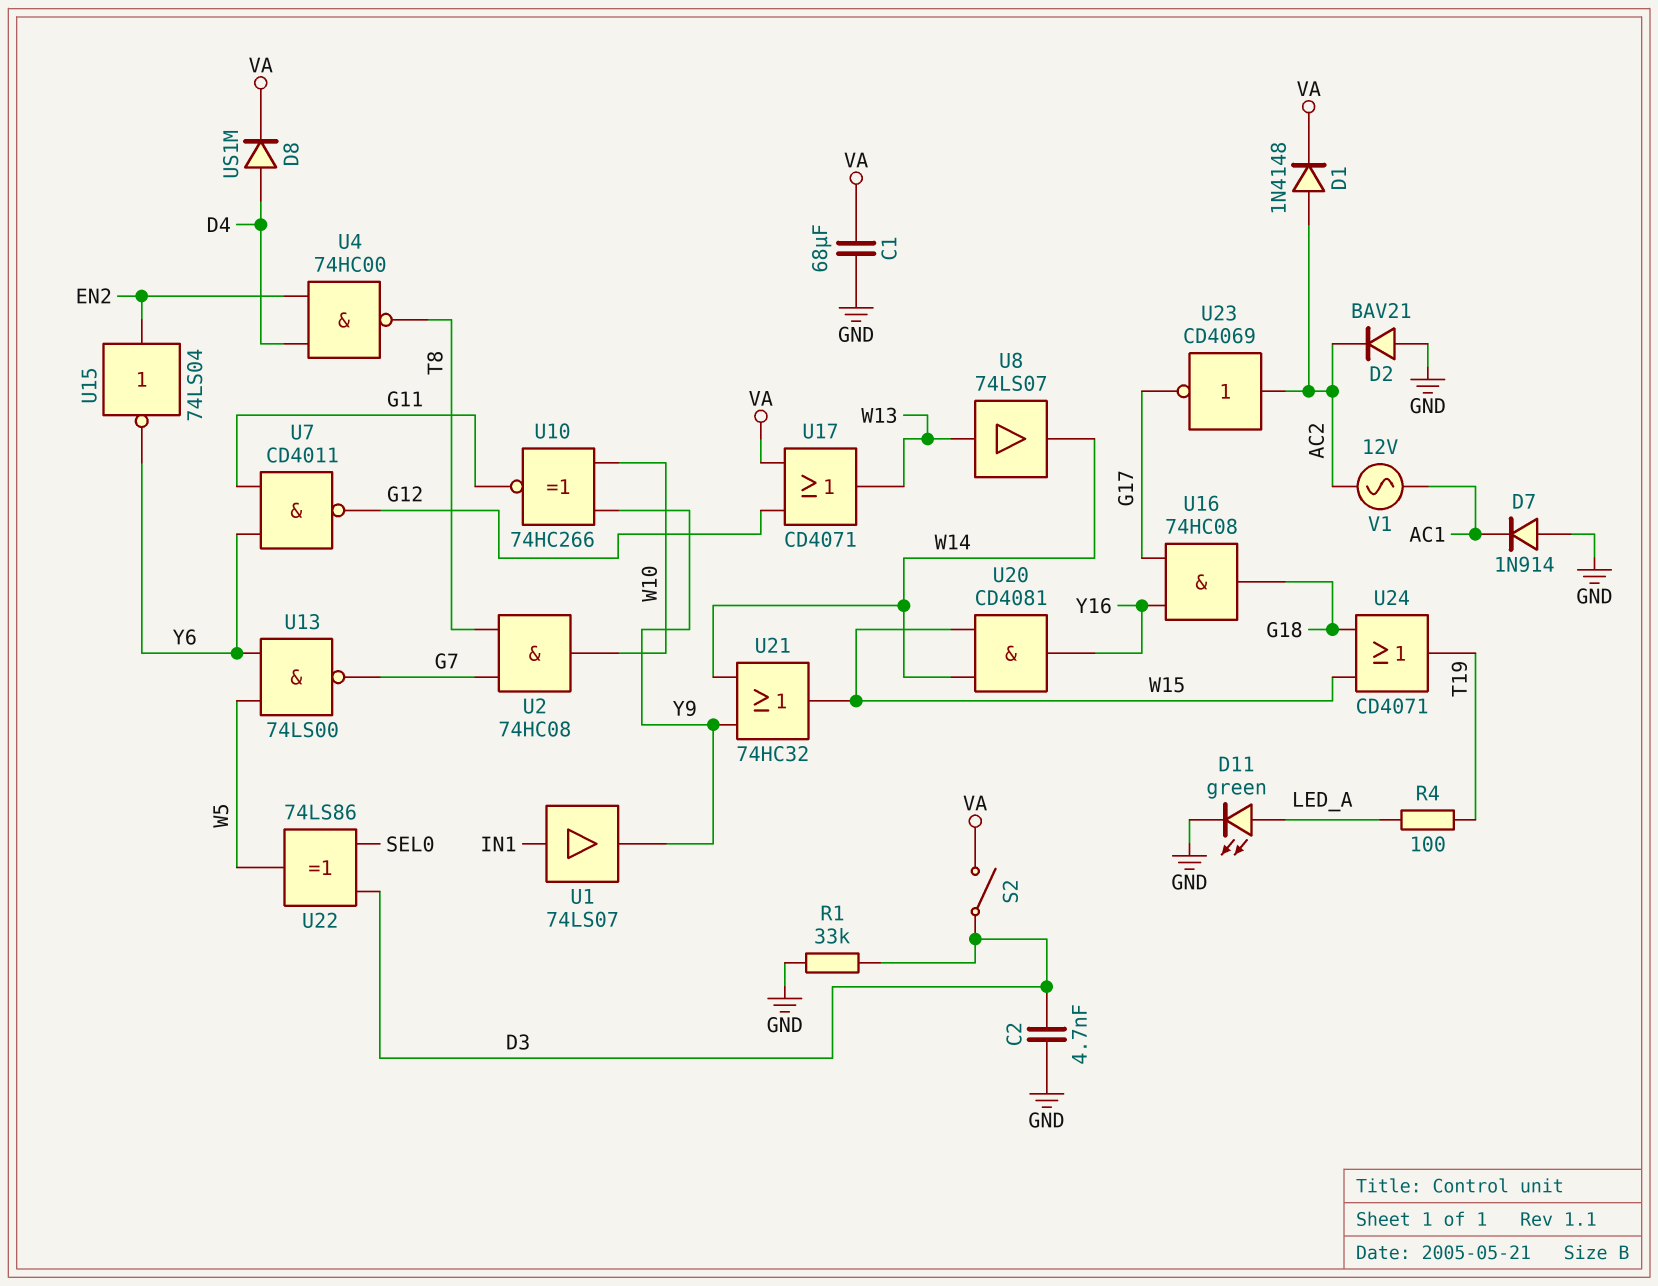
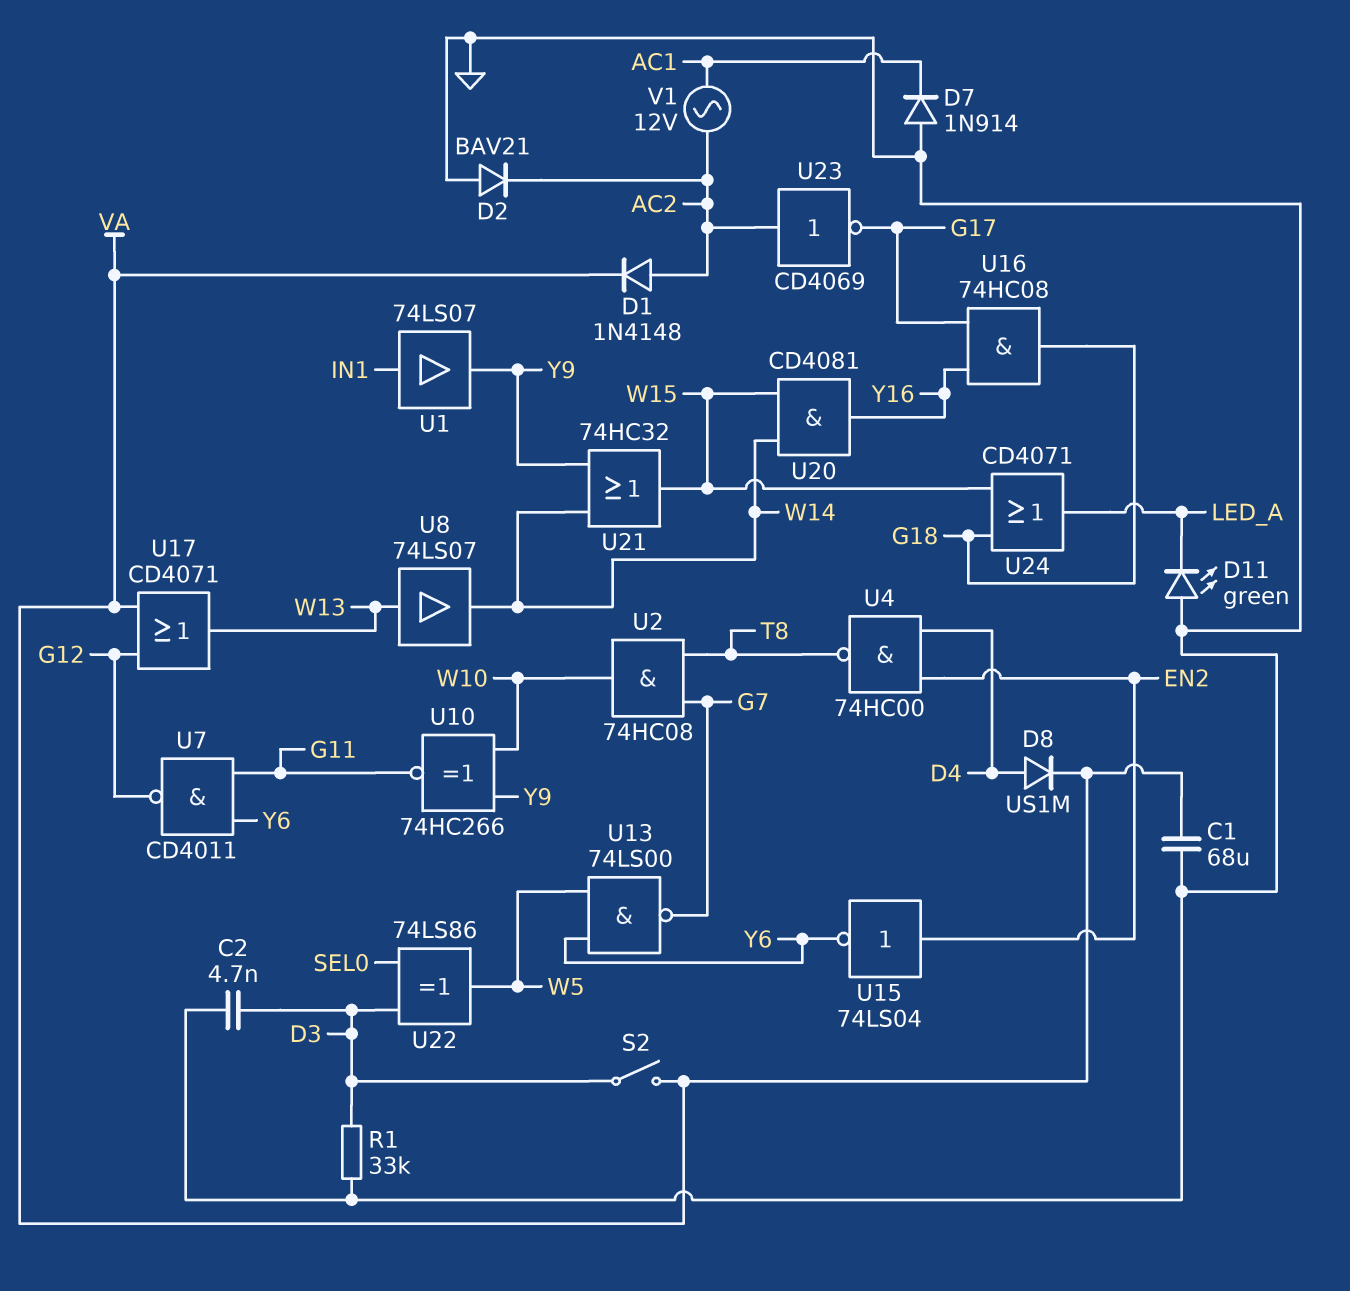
D11: LED green (A LED_A, K GND) -> LED green (A GND, K LED_A)
R4: 100 (LED_A, T19) -> none
U24: OR CD4071 (in G18, in W15, out T19) -> OR CD4071 (in G18, in W15, out LED_A)

